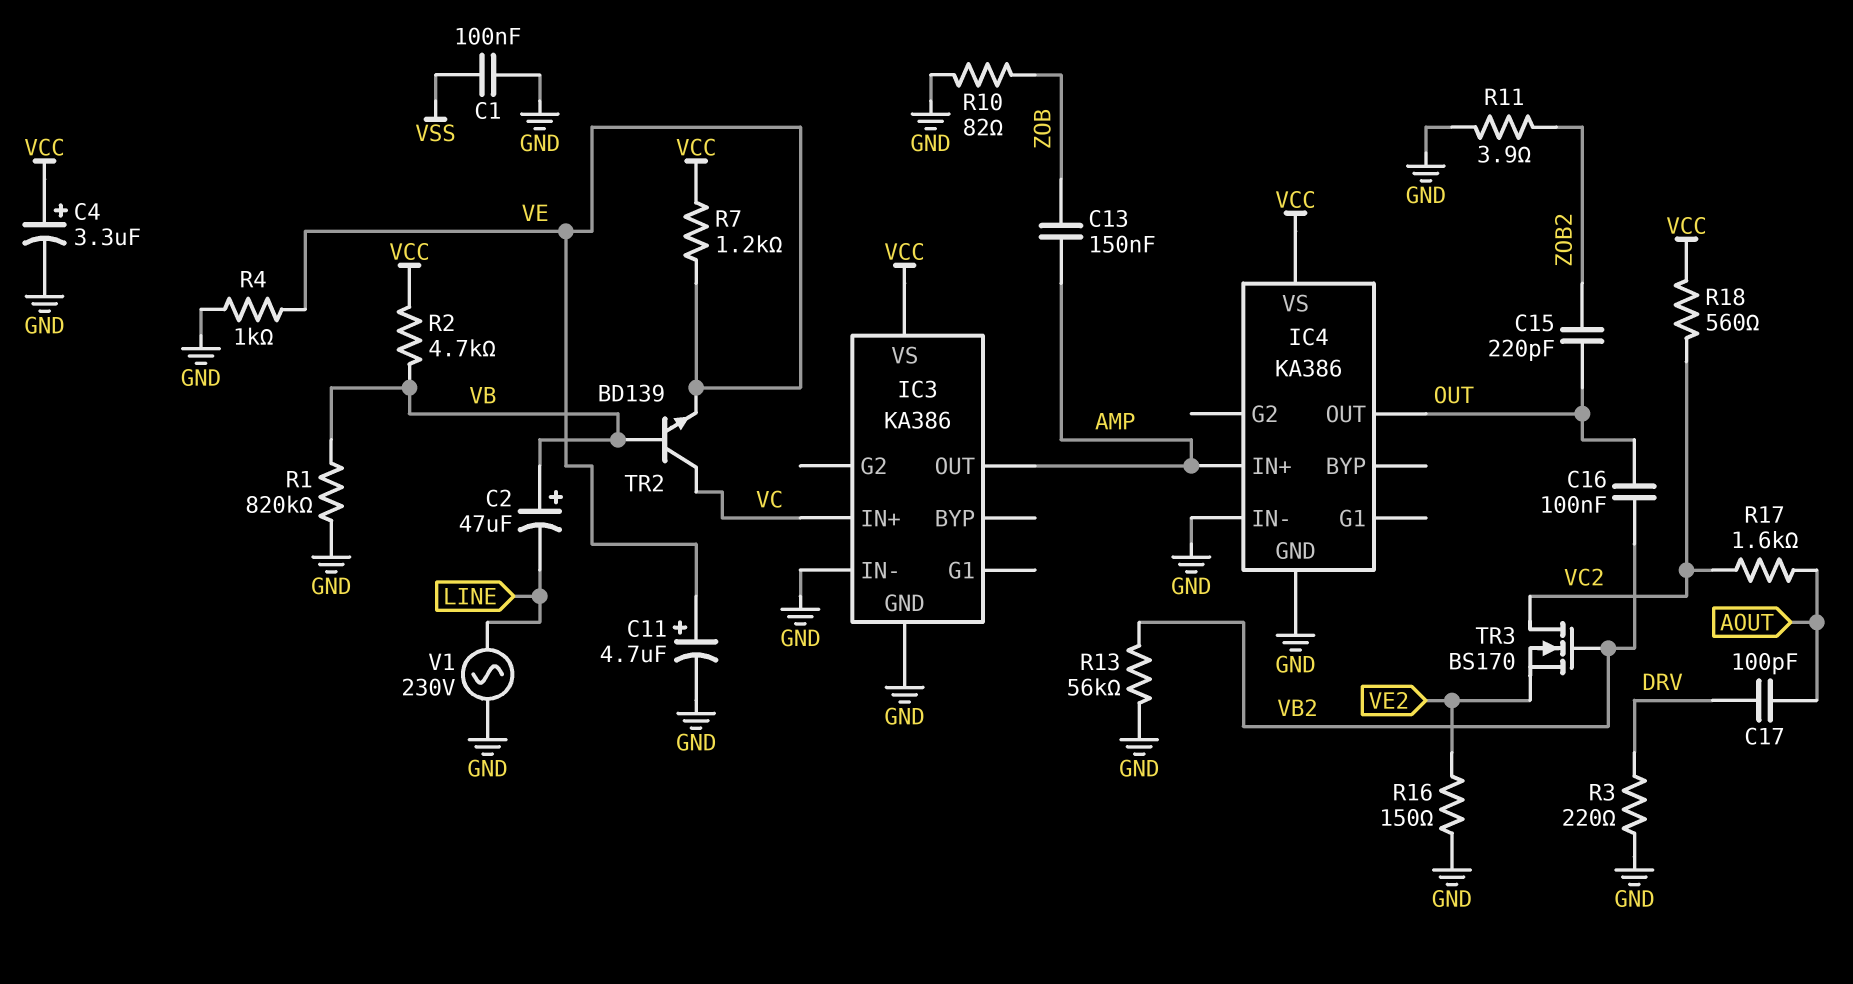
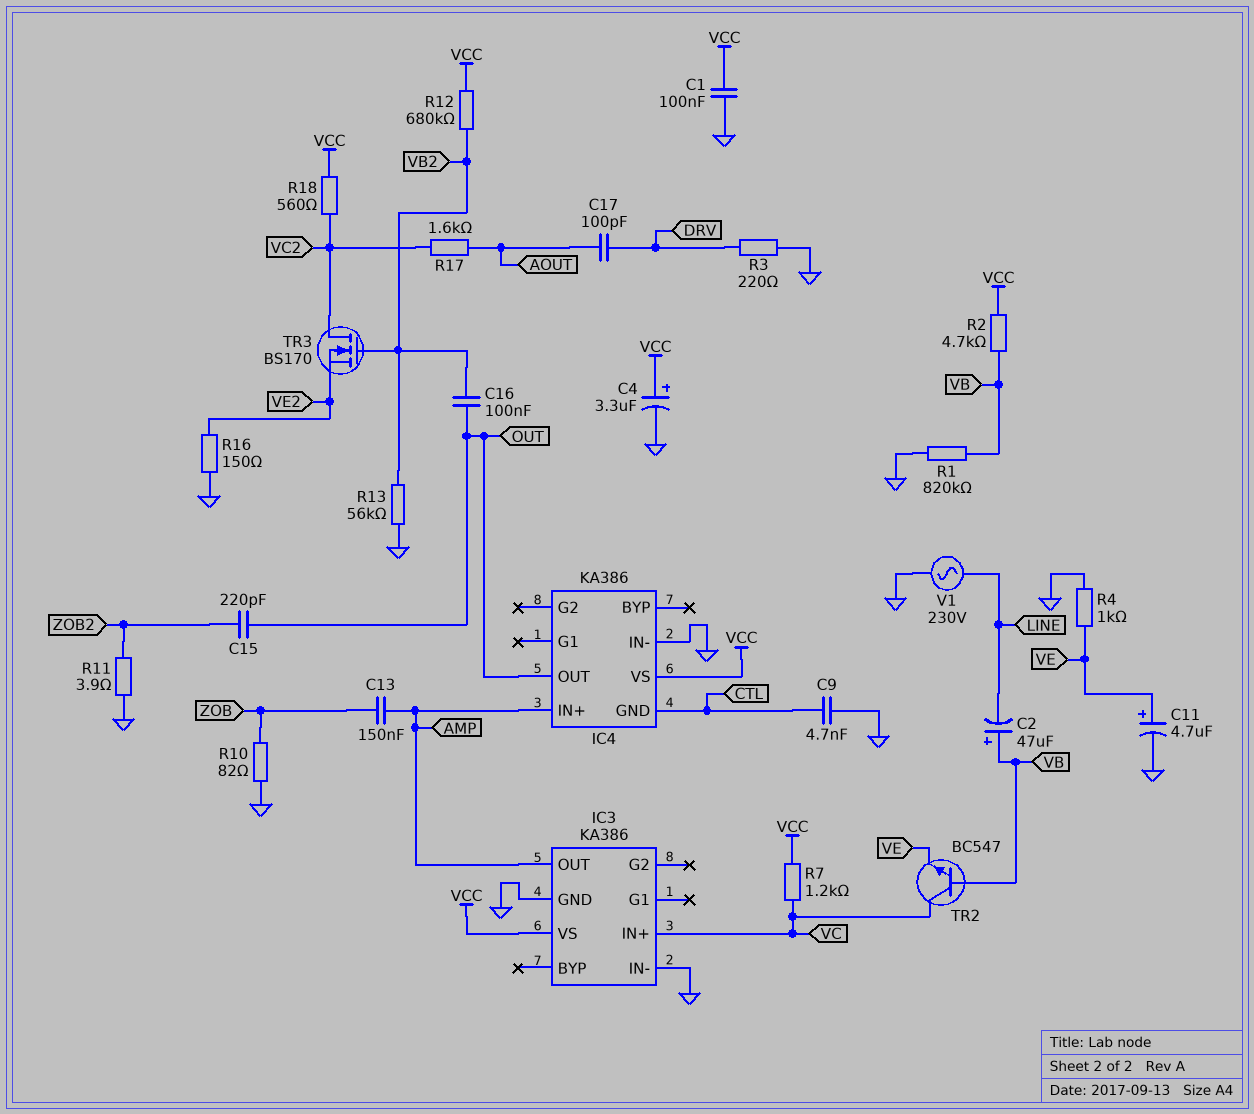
C1: 100nF (GND, VSS) -> 100nF (GND, VCC)
C9: none -> 4.7nF (CTL, GND)
IC4 pin GND: GND -> CTL
R7: 1.2k (VCC, VE) -> 1.2k (VC, VCC)
R12: none -> 680k (VB2, VCC)
TR2: NPN BD139 (B VB, C VC, E VE) -> NPN BC547 (B VB, C VC, E VE)

